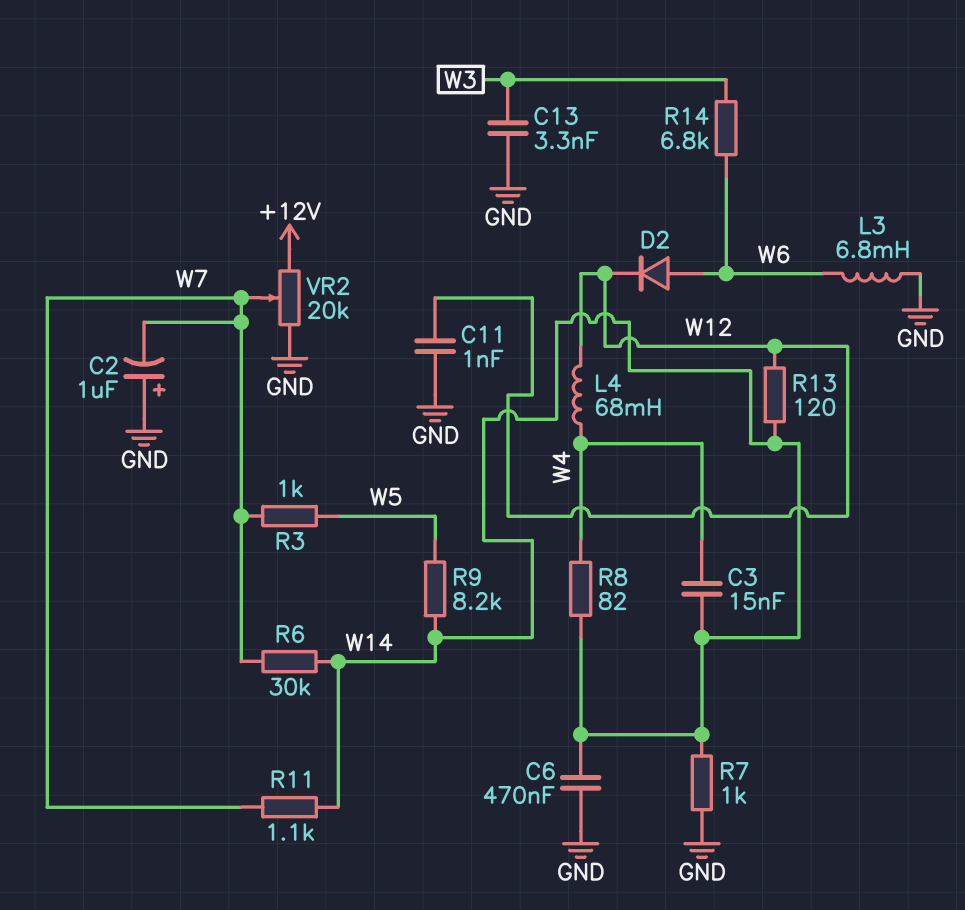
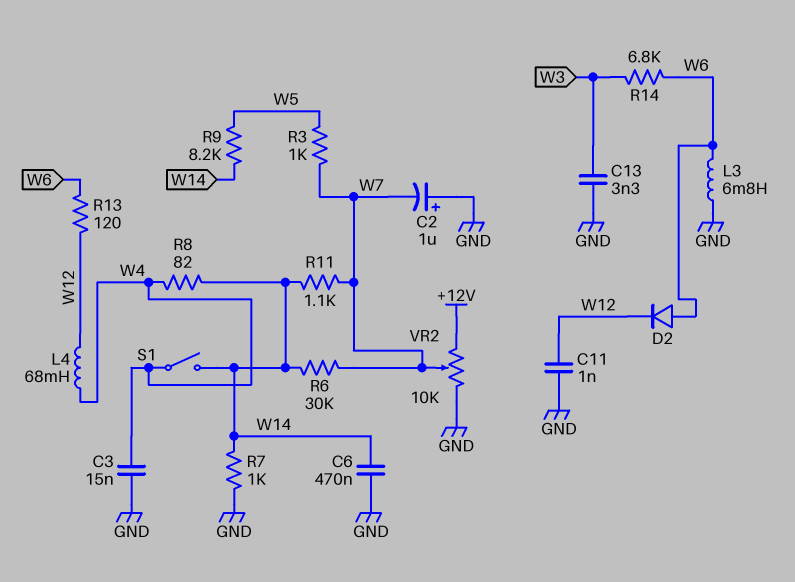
C3: 15nF (W4, W14) -> 15nF (GND, W4)
R13: 120 (W12, W14) -> 120 (W6, W12)
S1: none -> switch (W4, W14)
VR2: 20k (+12V, GND, wiper W7) -> 10k (+12V, GND, wiper W7)

